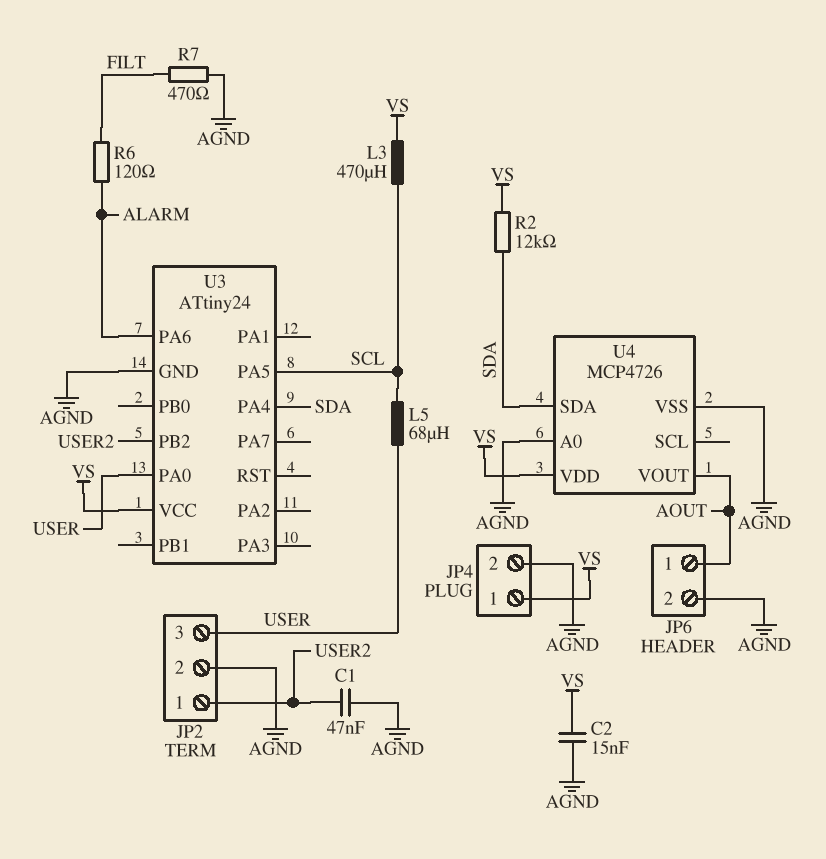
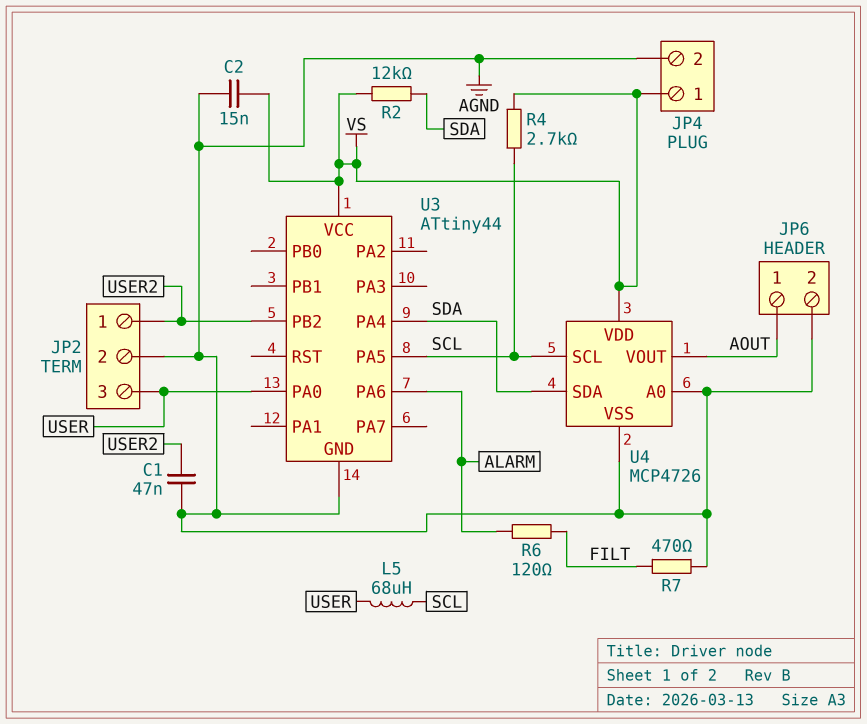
L3: 470uH (SCL, VS) -> none
R4: none -> 2.7k (SCL, VS)
U3: ATtiny24 -> ATtiny44
U4 pin SCL: none -> SCL

